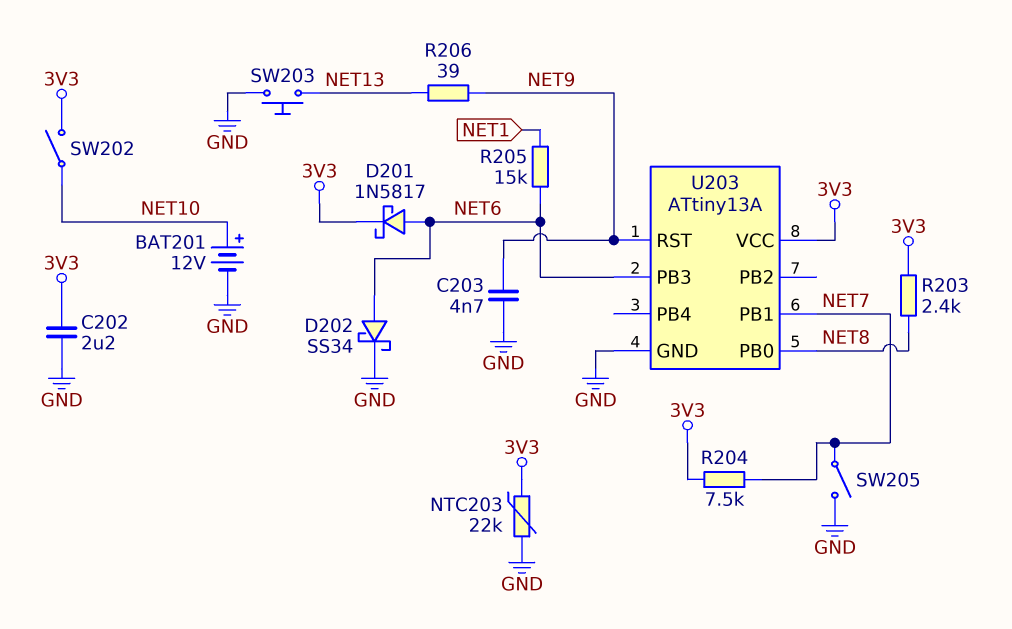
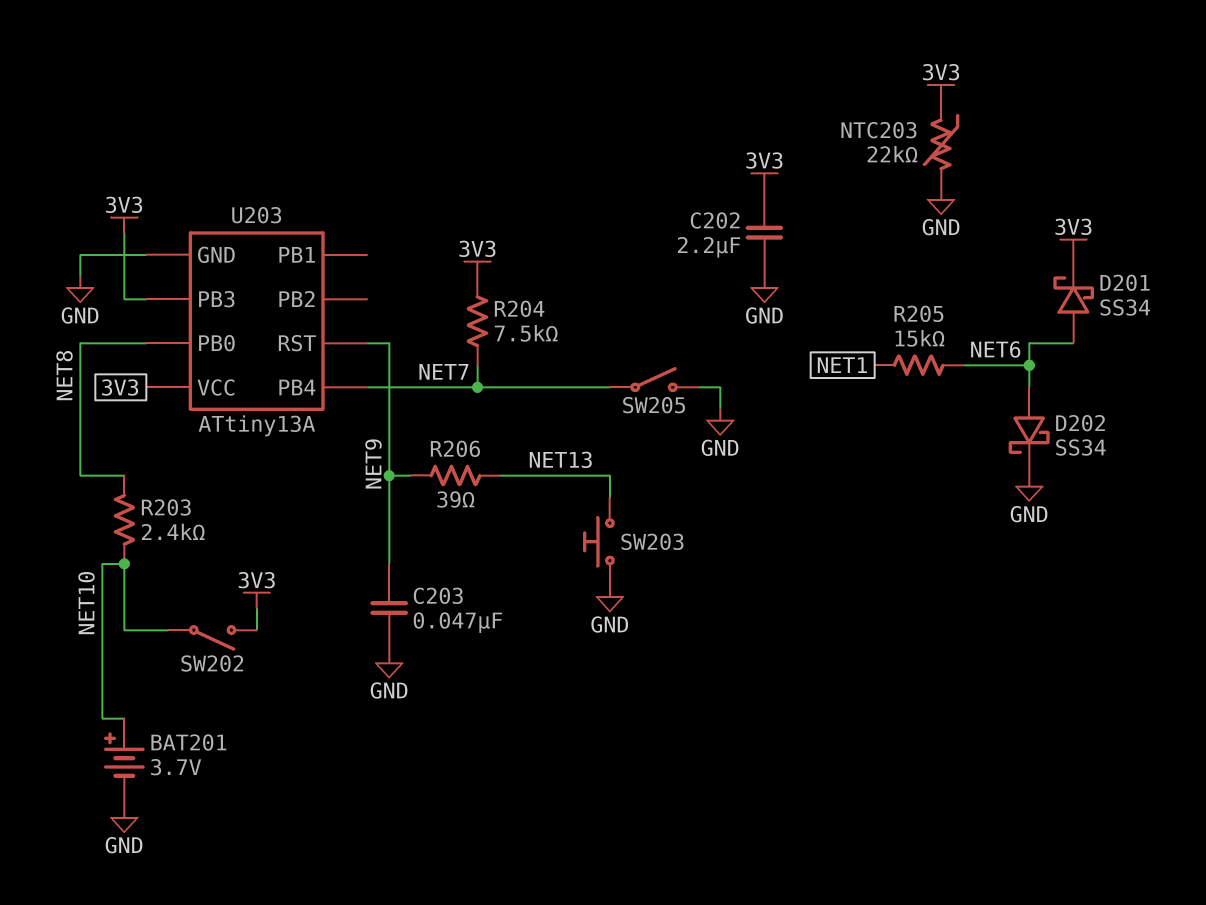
BAT201: 12V (plus NET10, minus GND) -> 3.7V (plus NET10, minus GND)
C203: 4.7nF (GND, NET9) -> 47nF (GND, NET9)
D201: schottky 1N5817 (A NET6, K 3V3) -> schottky SS34 (A NET6, K 3V3)
R203: 2.4k (3V3, NET8) -> 2.4k (NET8, NET10)
U203 pin PB1: NET7 -> none
U203 pin PB3: NET6 -> 3V3
U203 pin PB4: none -> NET7

